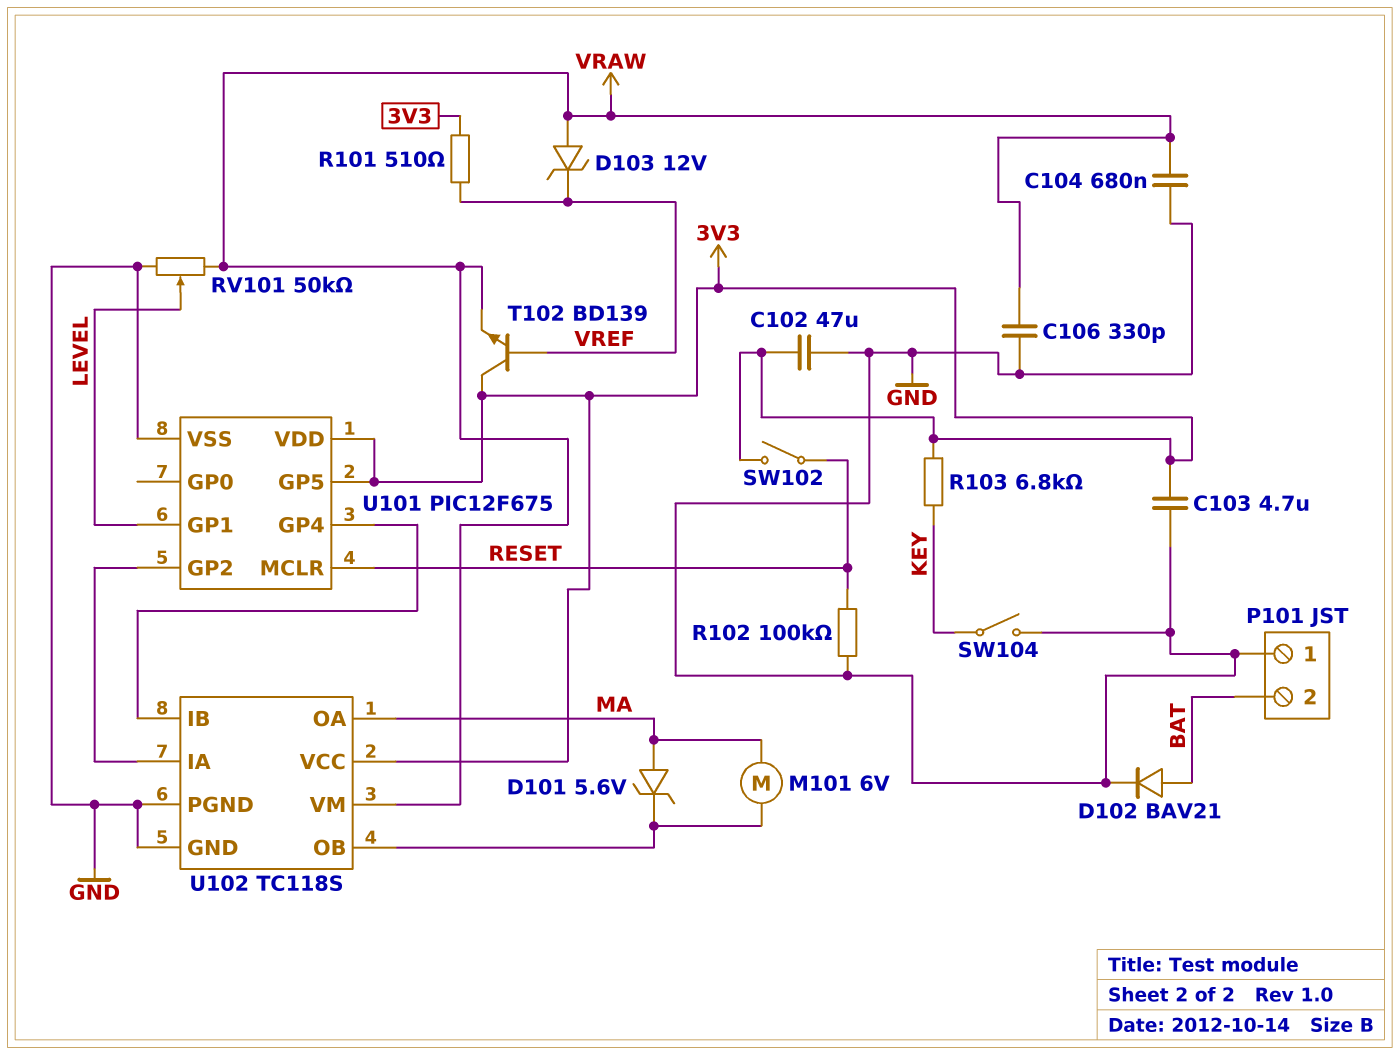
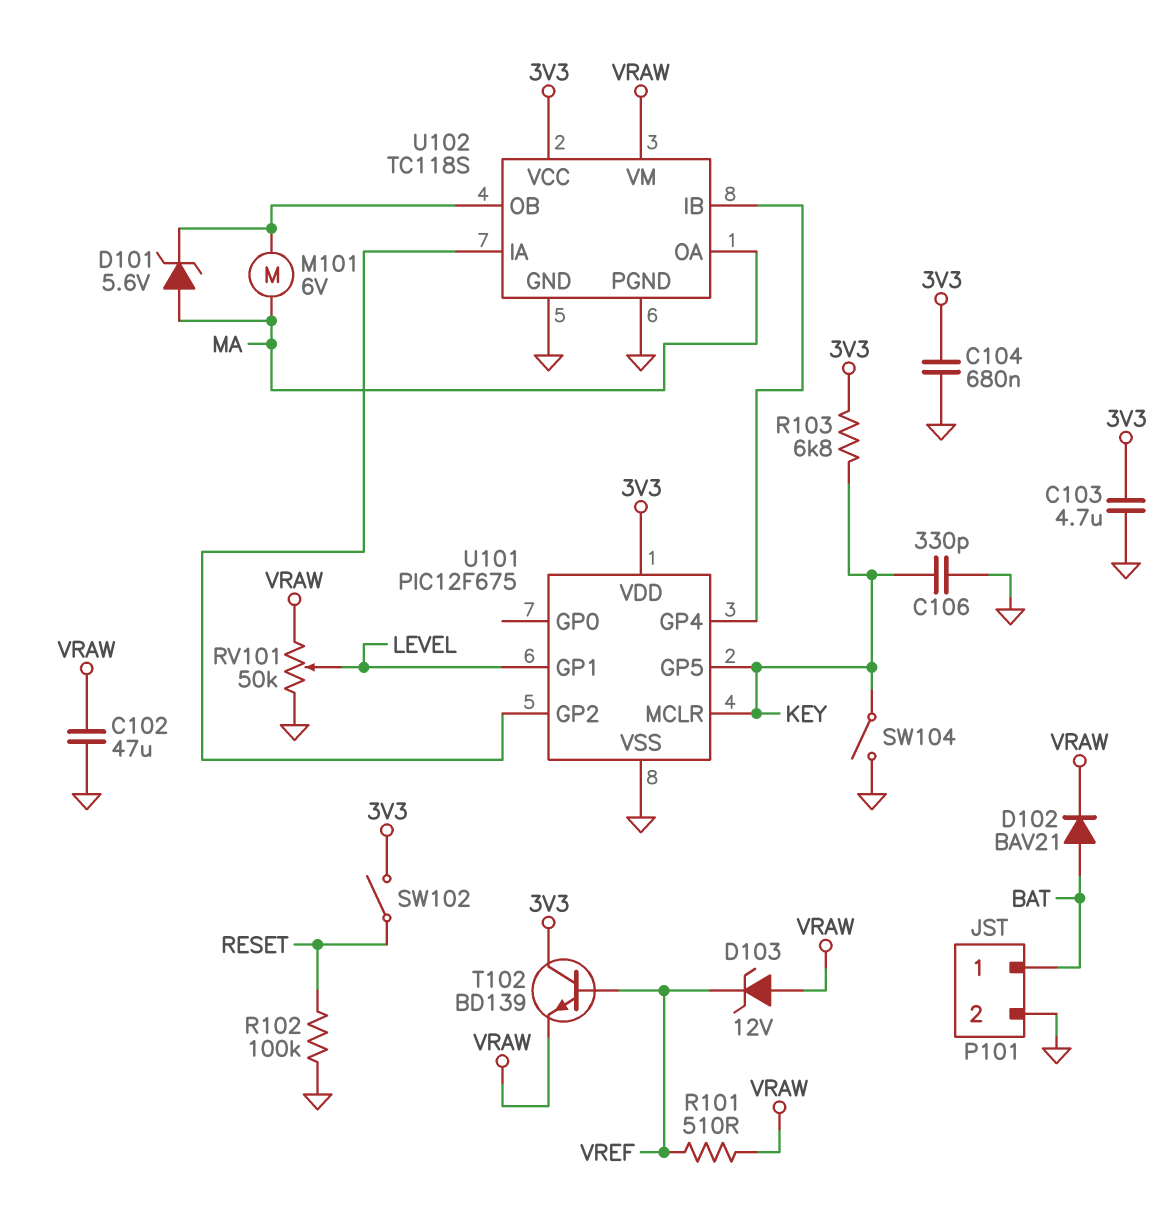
C102: 47uF (3V3, GND) -> 47uF (GND, VRAW)
C104: 680nF (GND, VRAW) -> 680nF (3V3, GND)
C106: 330pF (GND, VRAW) -> 330pF (GND, KEY)
D102: diode BAV21 (A BAT, K GND) -> diode BAV21 (A BAT, K VRAW)
P101 pin 1: GND -> BAT
P101 pin 2: BAT -> GND
R101: 510 (3V3, VREF) -> 510 (VRAW, VREF)
U101 pin GP5: 3V3 -> KEY
U101 pin MCLR: RESET -> KEY

